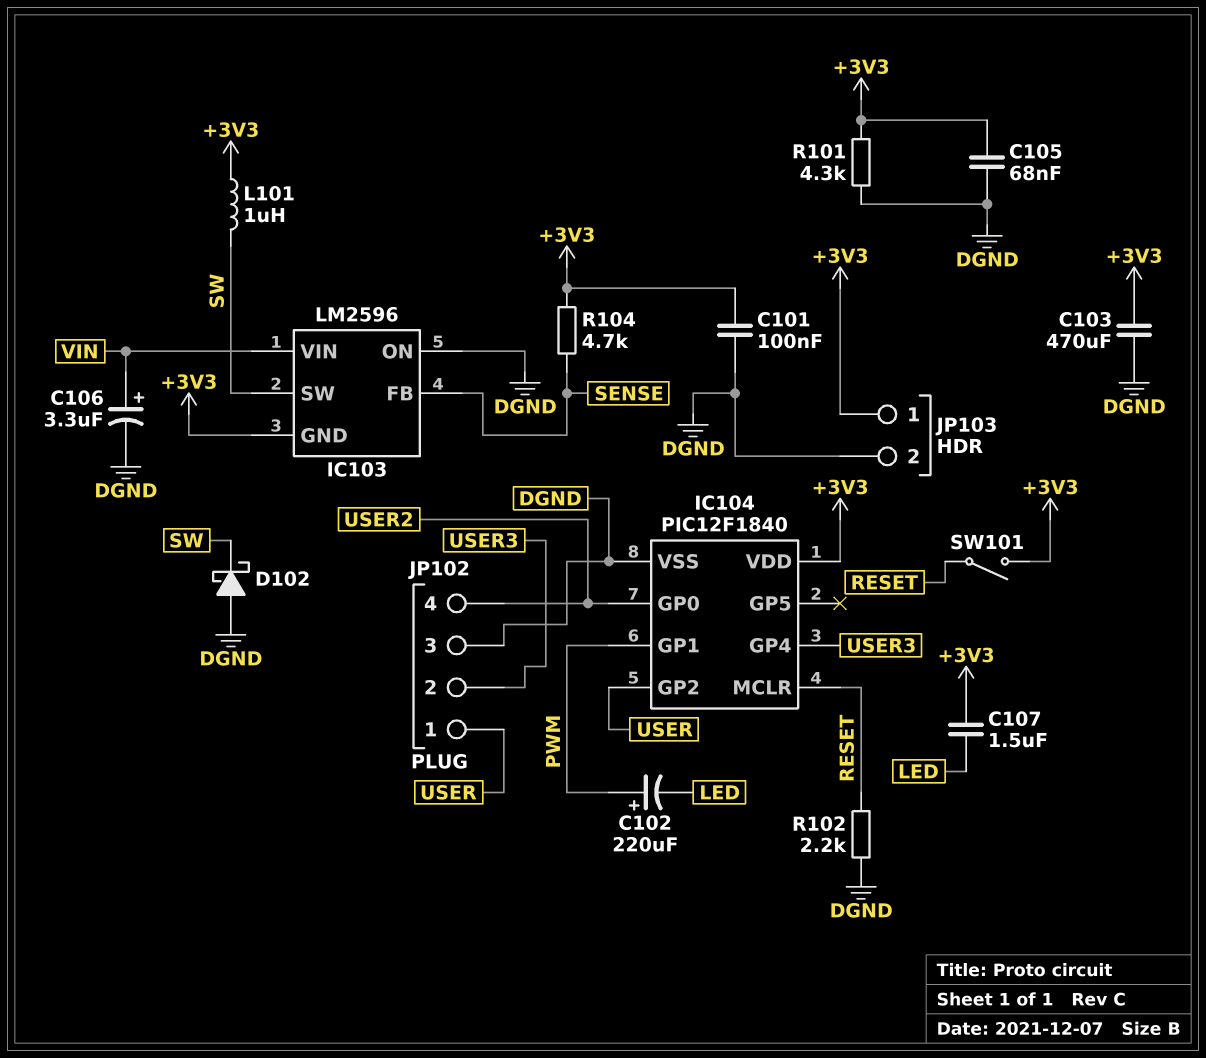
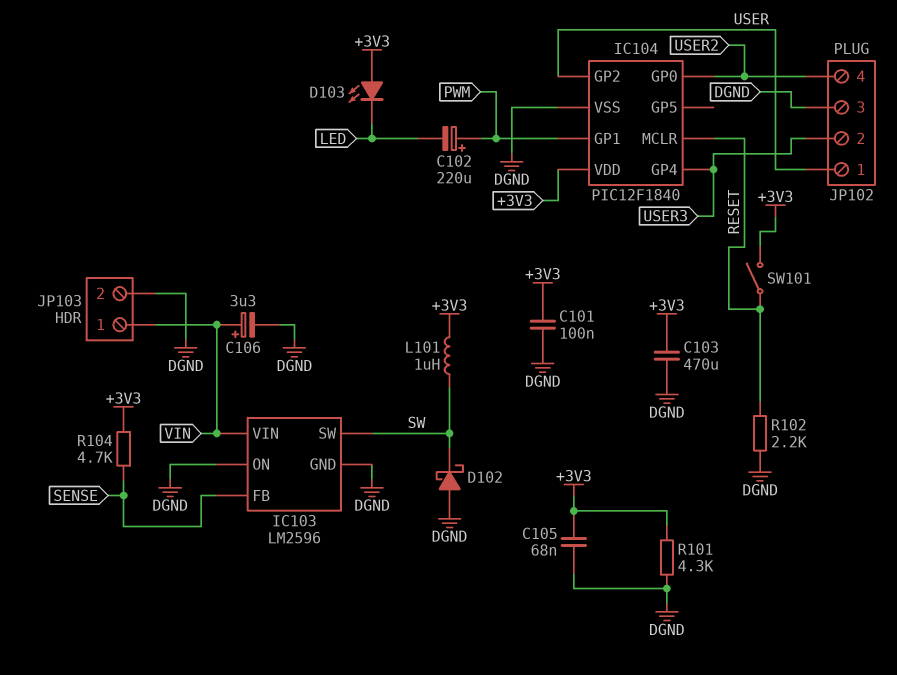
C107: 1.5uF (+3V3, LED) -> none
D103: none -> LED (A +3V3, K LED)
IC103 pin GND: +3V3 -> DGND
JP103 pin 1: +3V3 -> VIN

